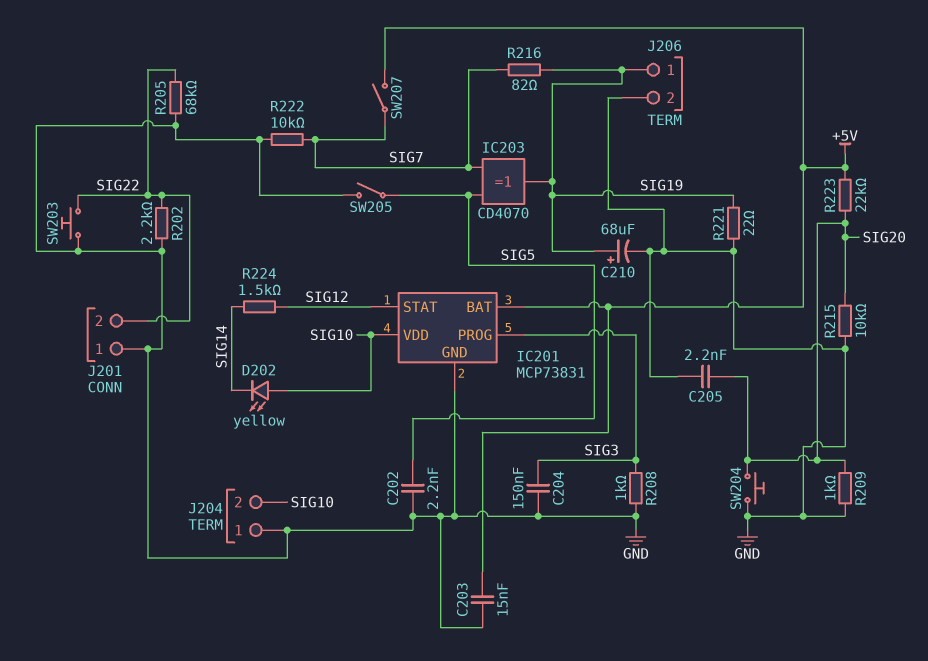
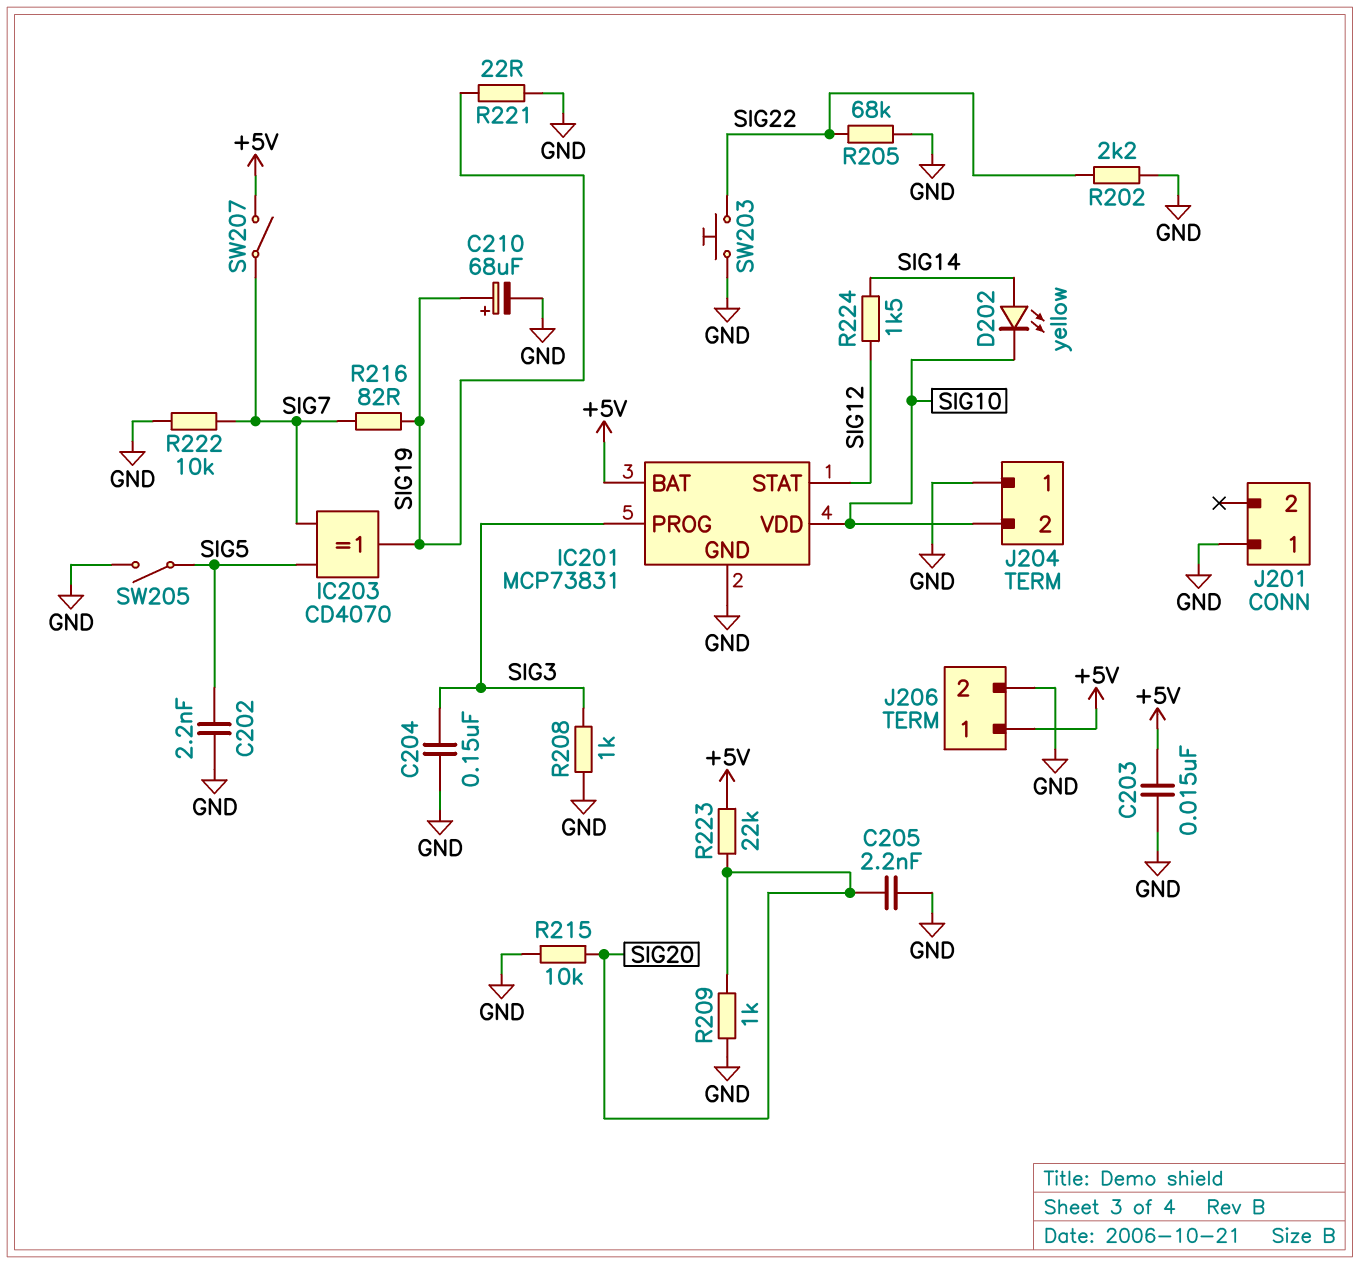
D202: LED yellow (A SIG10, K SIG14) -> LED yellow (A SIG14, K SIG10)
J201 pin 2: SIG22 -> none
J206 pin 1: SIG19 -> +5V
SW204: button (GND, SIG20) -> none

